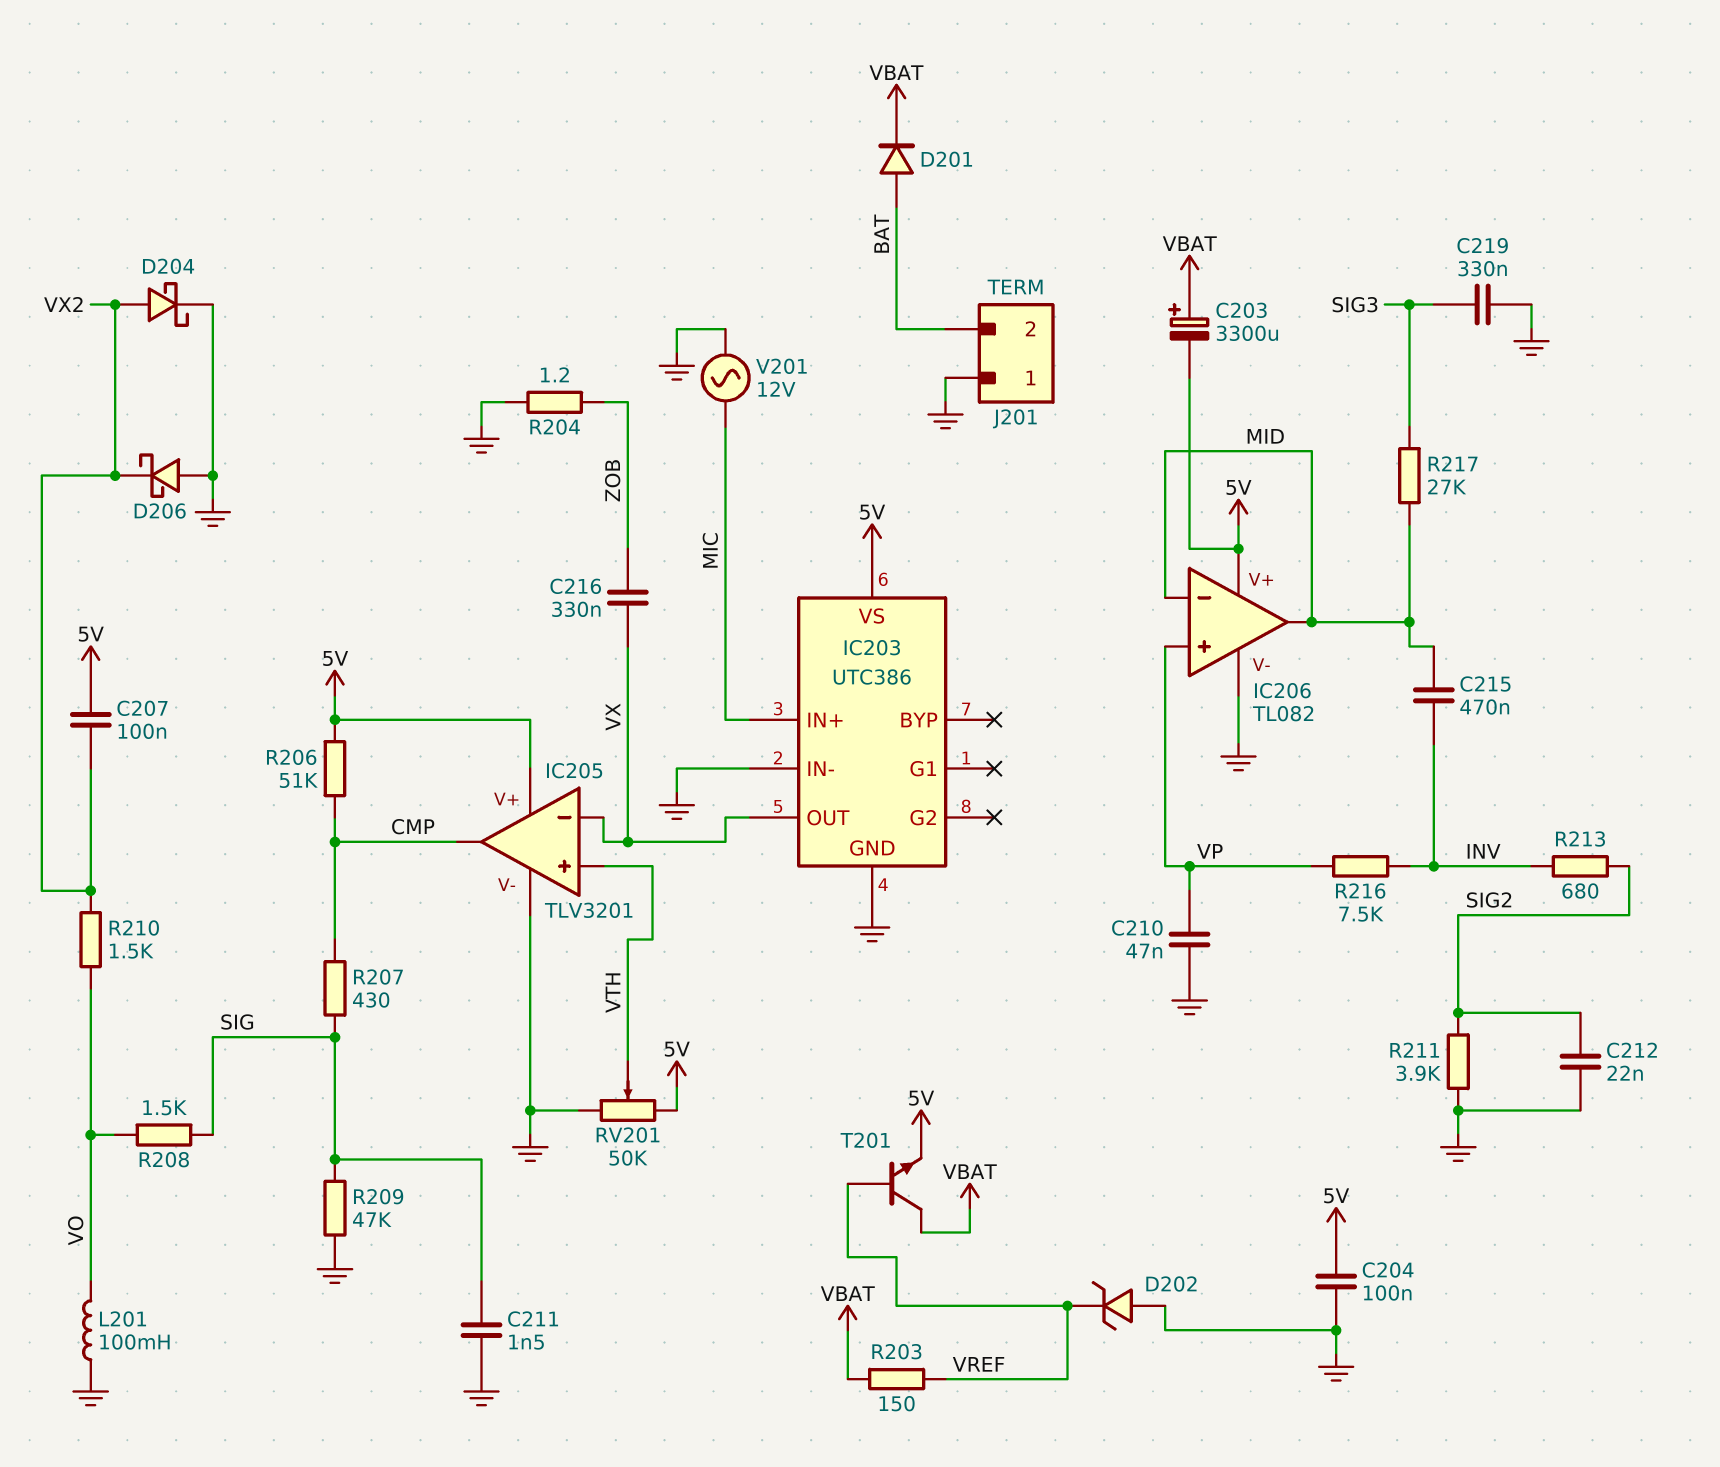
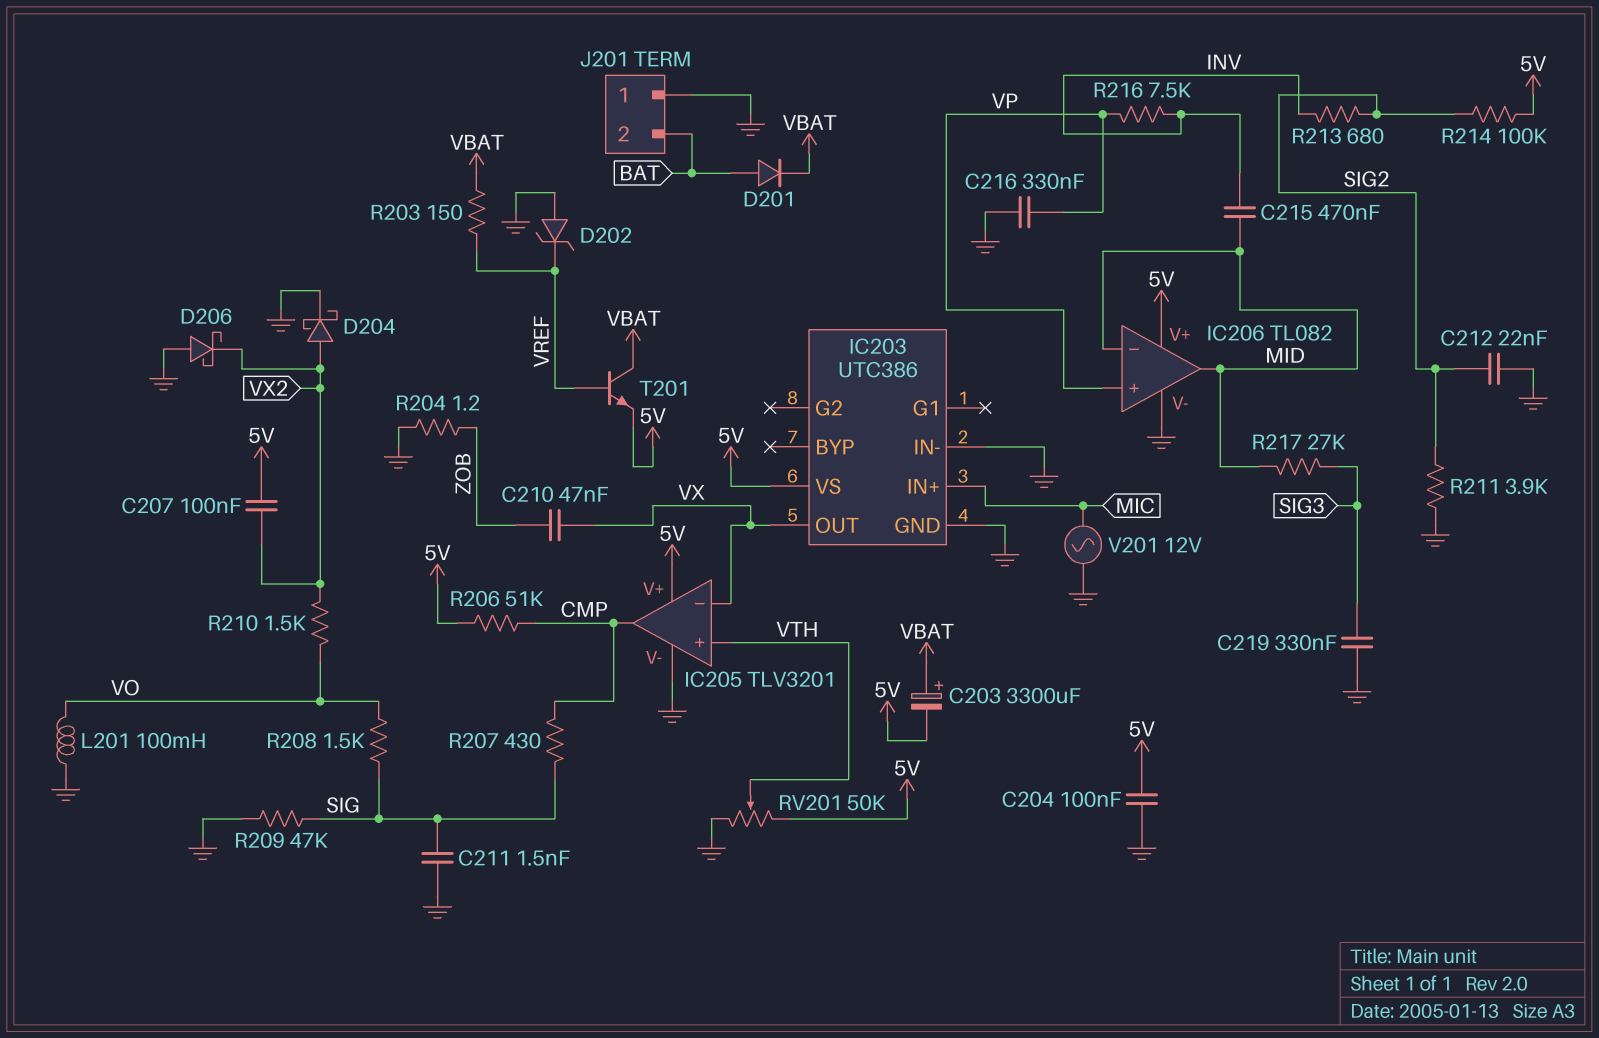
C210: 47nF (GND, VP) -> 47nF (VX, ZOB)
C216: 330nF (VX, ZOB) -> 330nF (GND, VP)
R214: none -> 100k (5V, SIG2)

